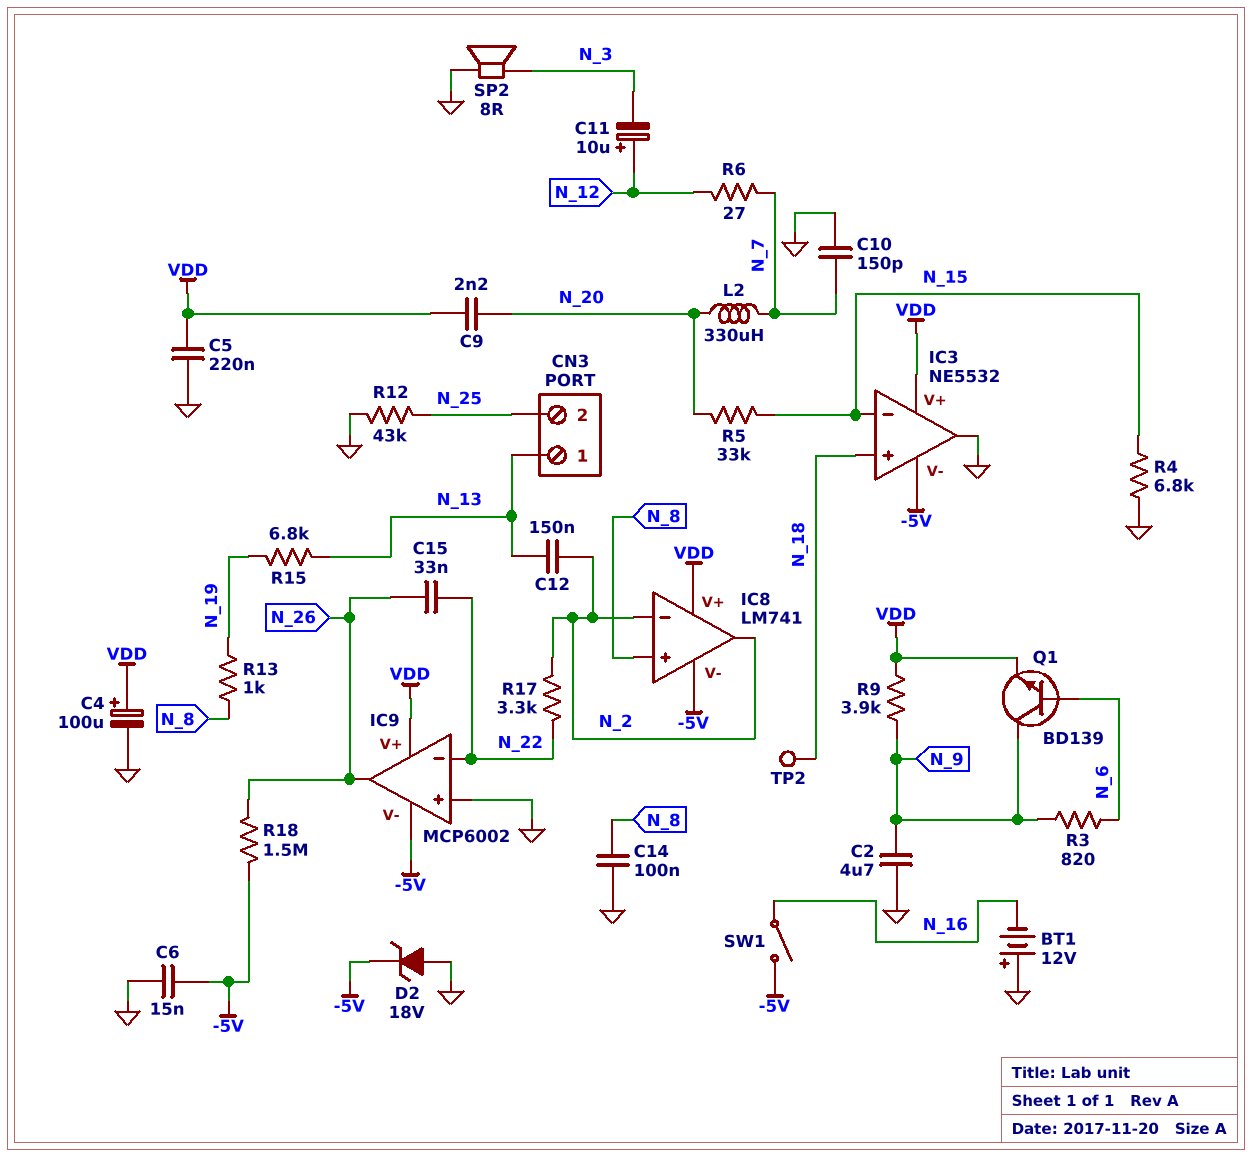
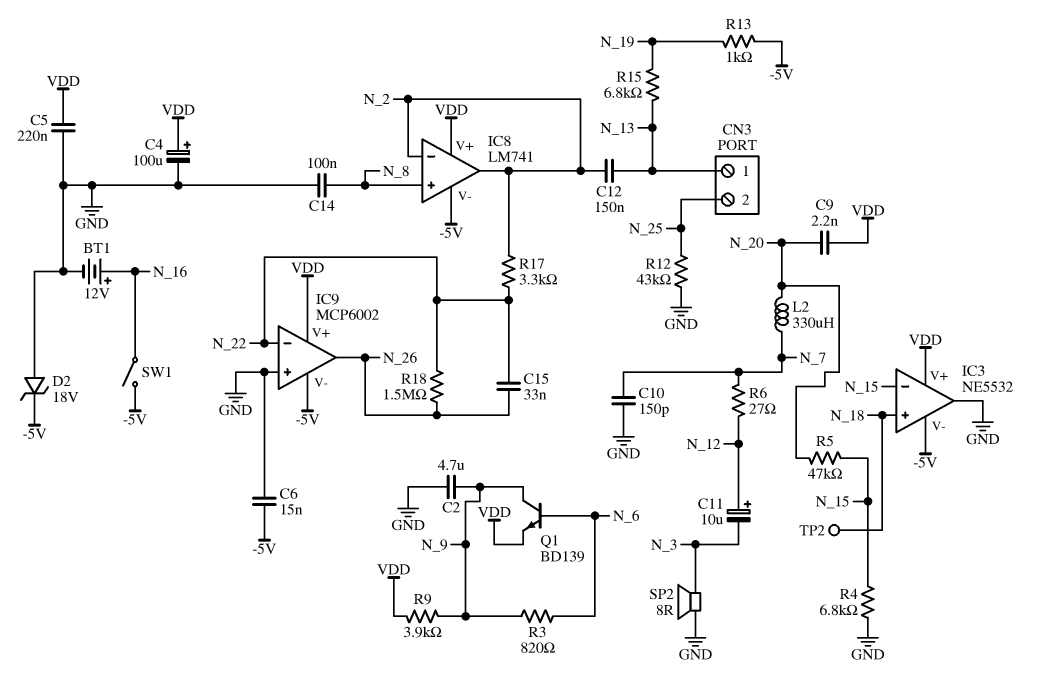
BT1: 12V (plus GND, minus N_16) -> 12V (plus N_16, minus GND)
R5: 33k (N_15, N_20) -> 47k (N_15, N_20)
R13: 1k (N_8, N_19) -> 1k (-5V, N_19)
R18: 1.5M (-5V, N_26) -> 1.5M (N_22, N_26)

